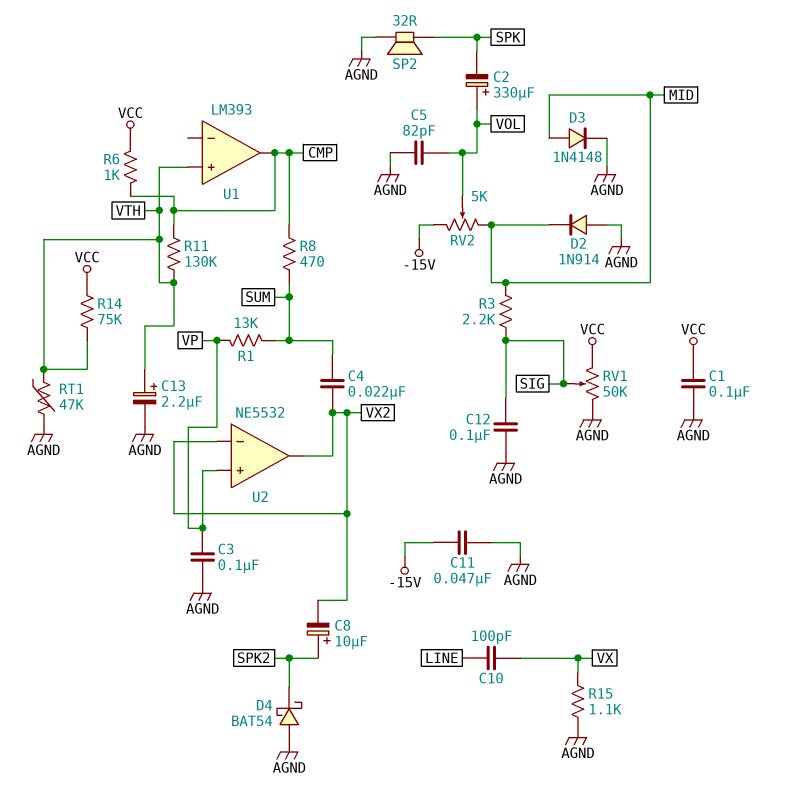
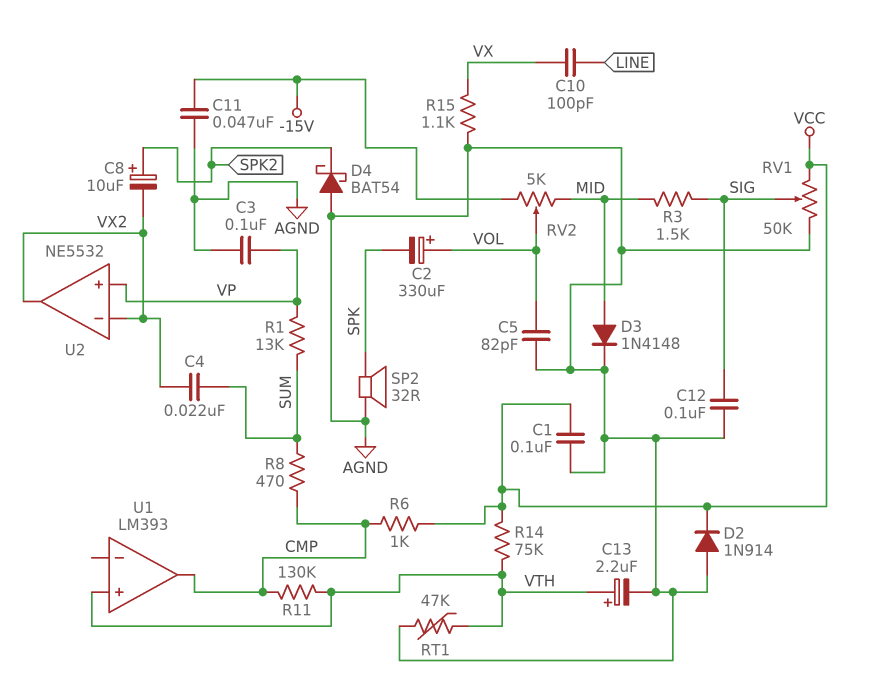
D2: diode 1N914 (A AGND, K MID) -> diode 1N914 (A AGND, K VCC)
R3: 2.2k (MID, SIG) -> 1.5k (MID, SIG)

